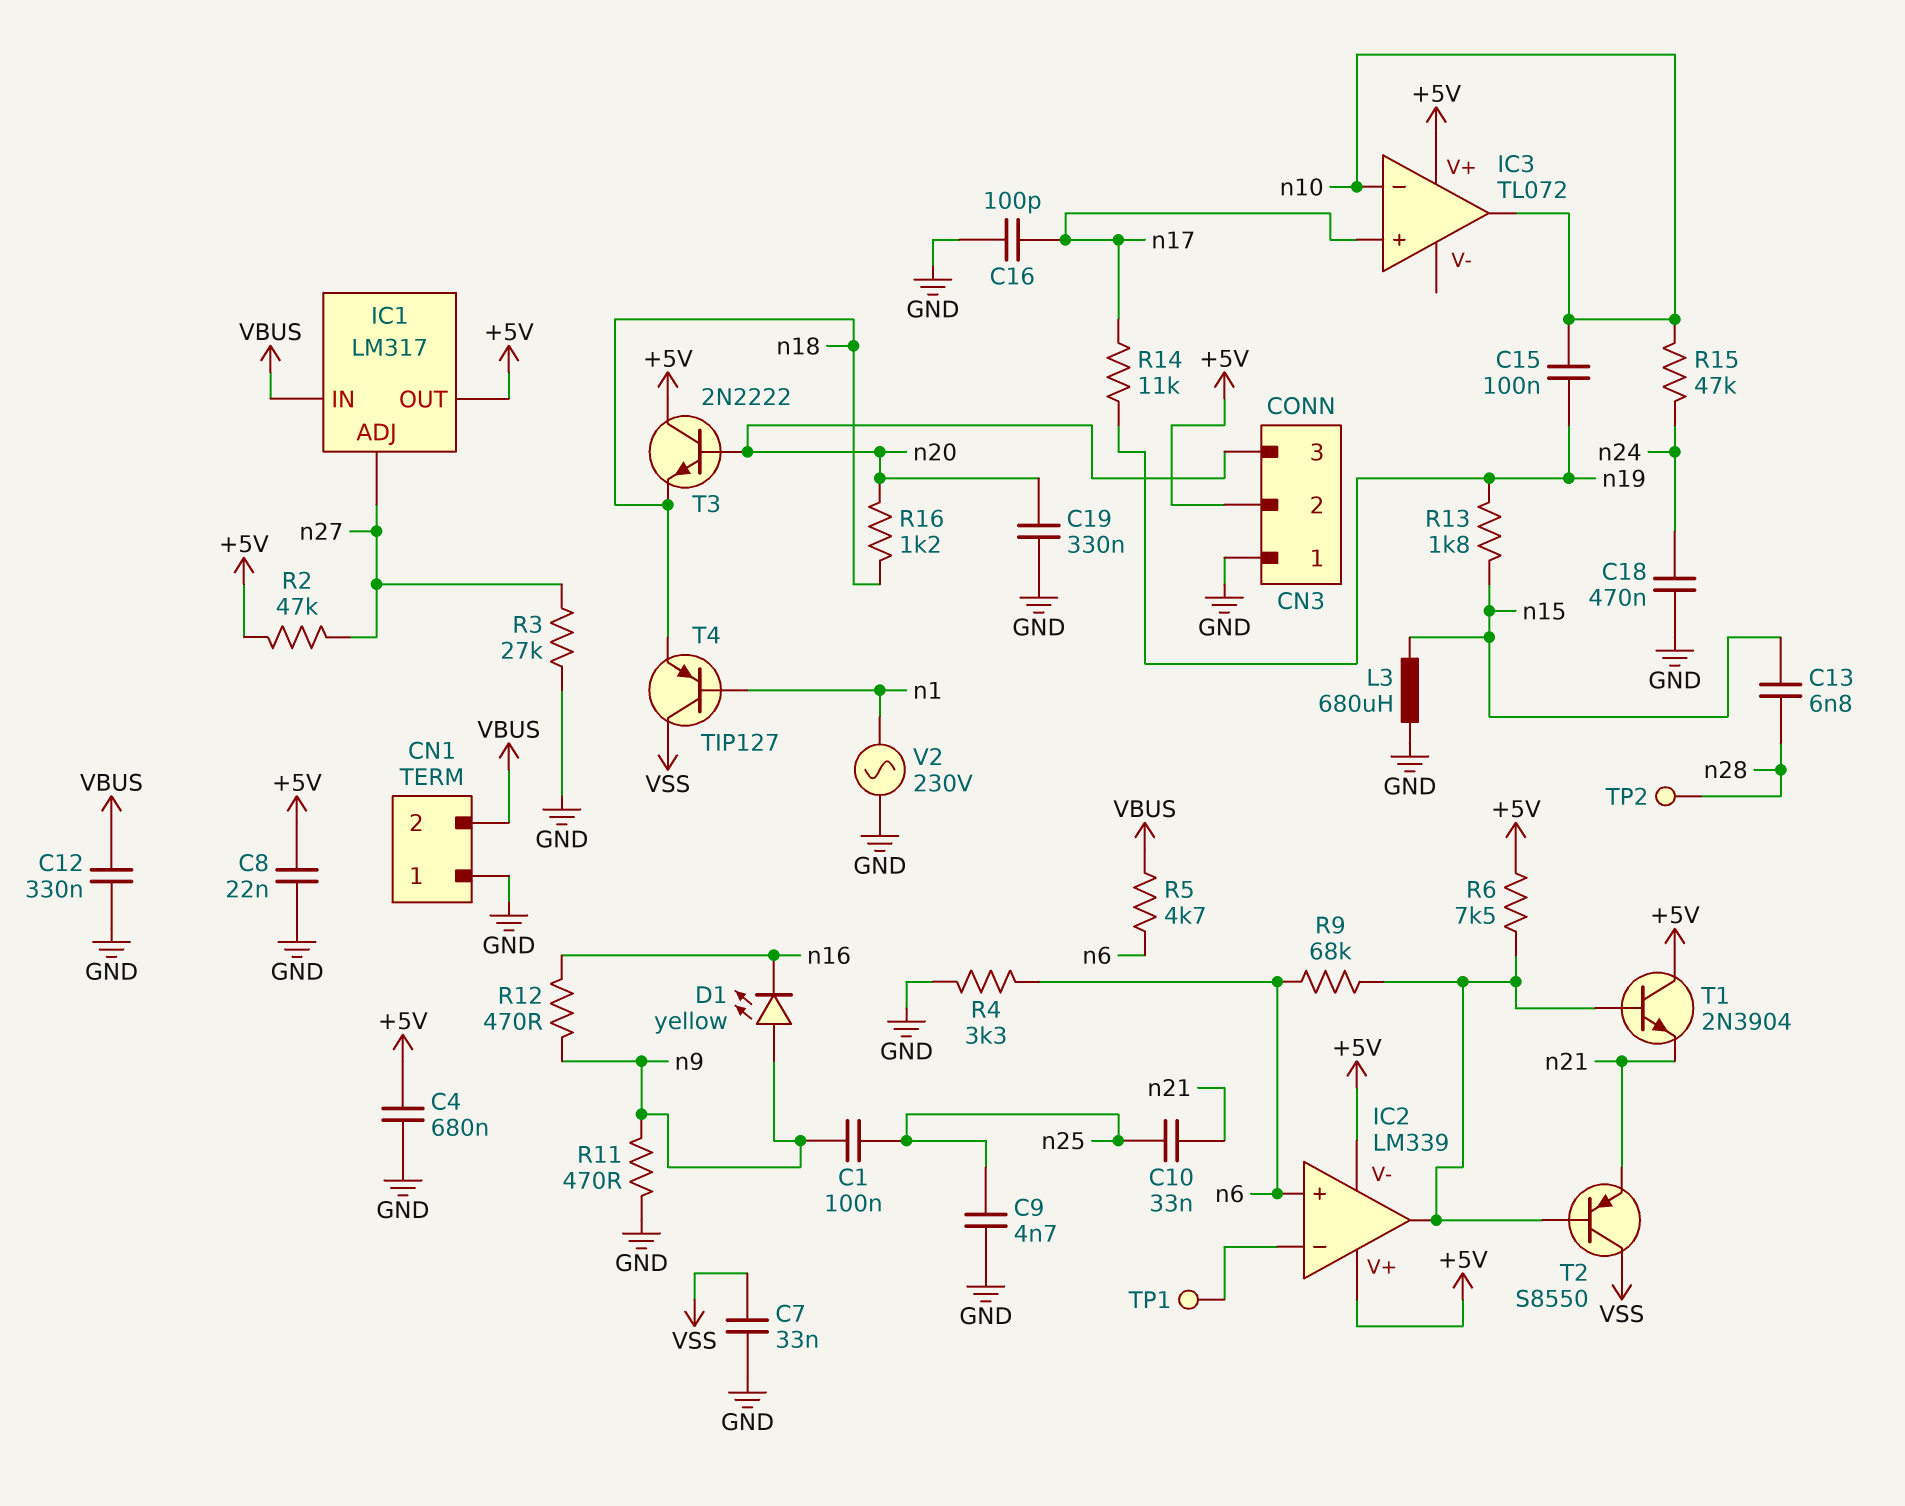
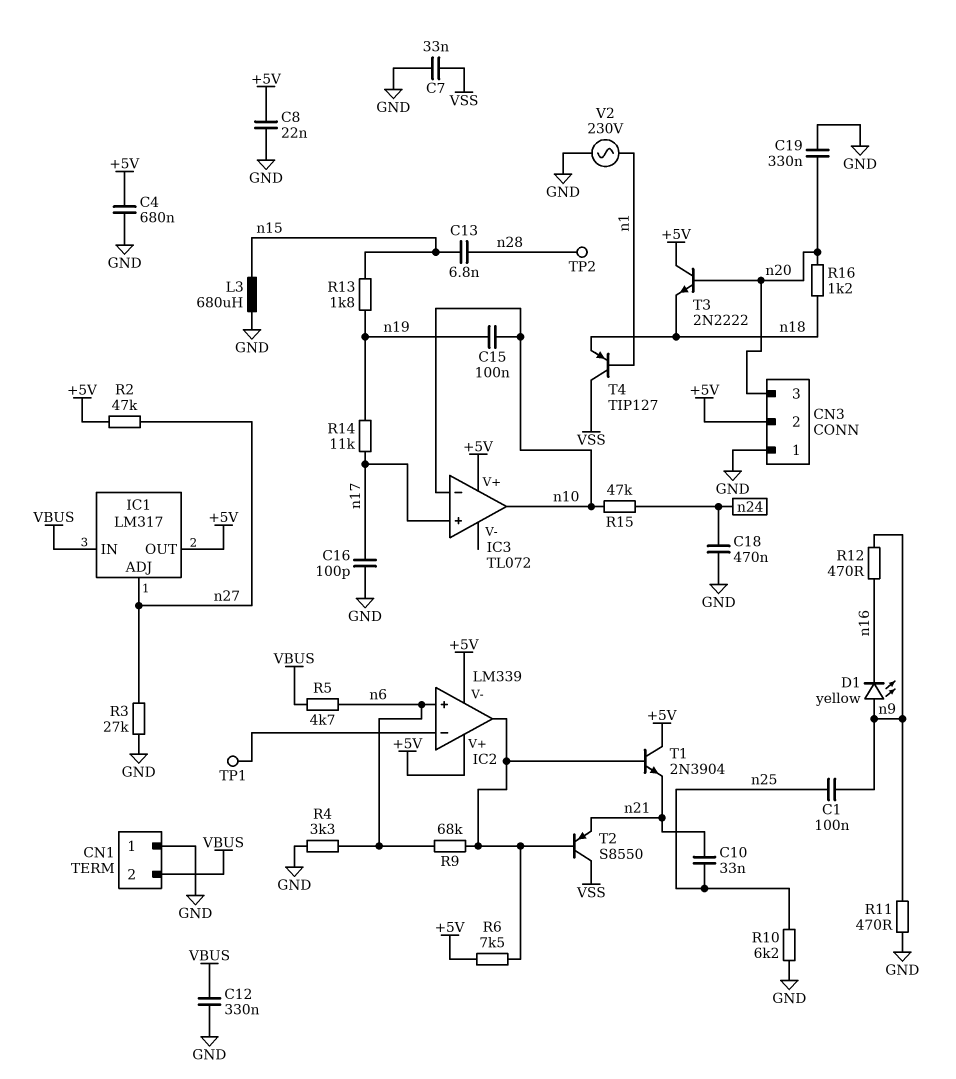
C9: 4.7nF (GND, n25) -> none
R10: none -> 6.2k (GND, n25)

